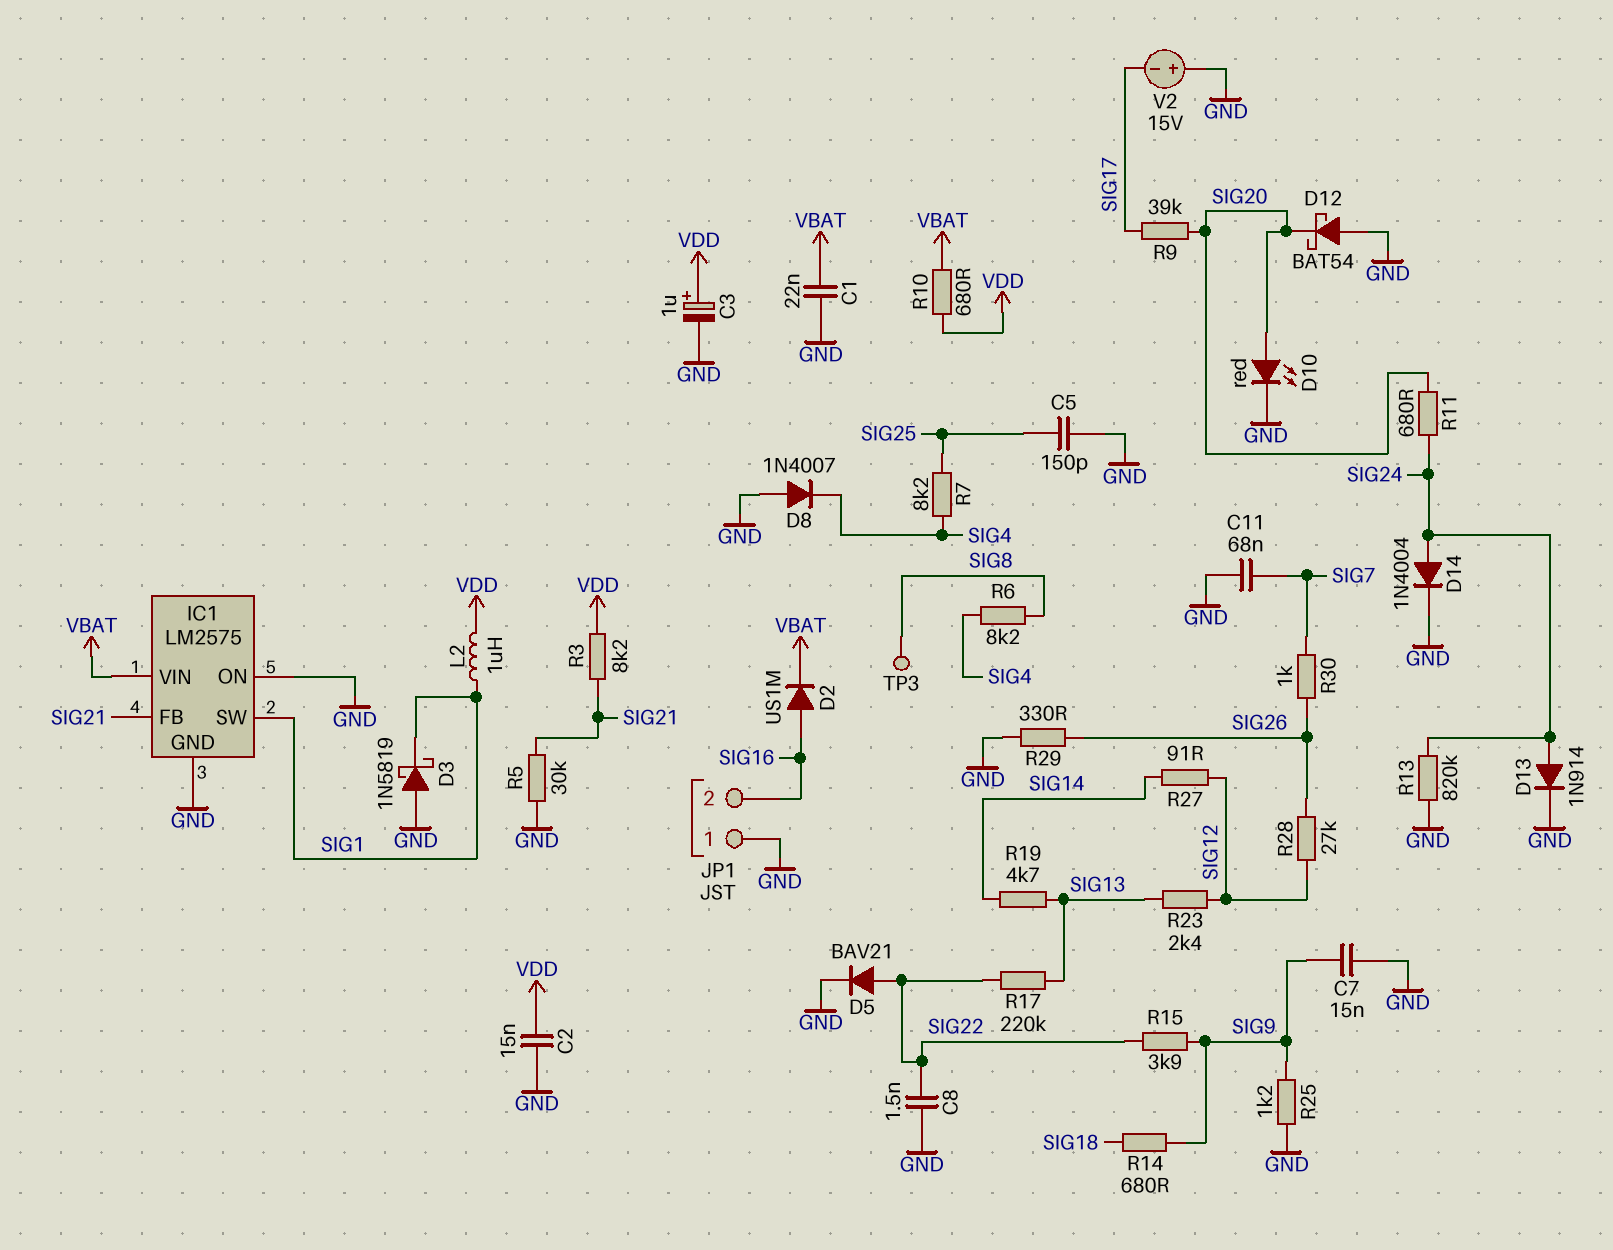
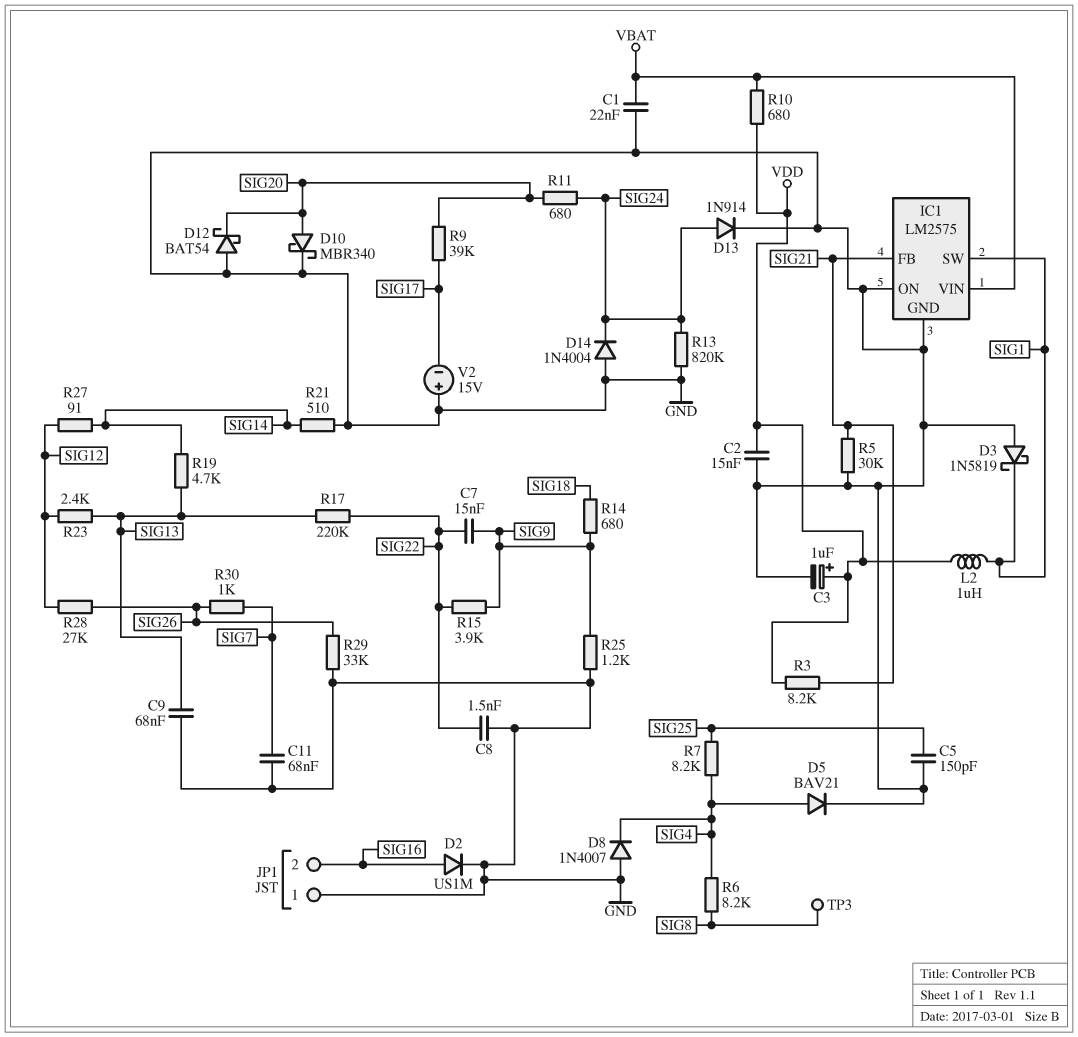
C7: 15nF (GND, SIG9) -> 15nF (SIG9, SIG22)
C9: none -> 68nF (GND, SIG13)
D2: diode US1M (A SIG16, K VBAT) -> diode US1M (A SIG16, K GND)
D5: diode BAV21 (A SIG22, K GND) -> diode BAV21 (A SIG4, K GND)
D10: LED red (A SIG20, K GND) -> schottky MBR340 (A SIG20, K GND)
D14: diode 1N4004 (A SIG24, K GND) -> diode 1N4004 (A GND, K SIG24)
R21: none -> 510 (GND, SIG14)
R29: 330 (GND, SIG26) -> 33k (GND, SIG26)

